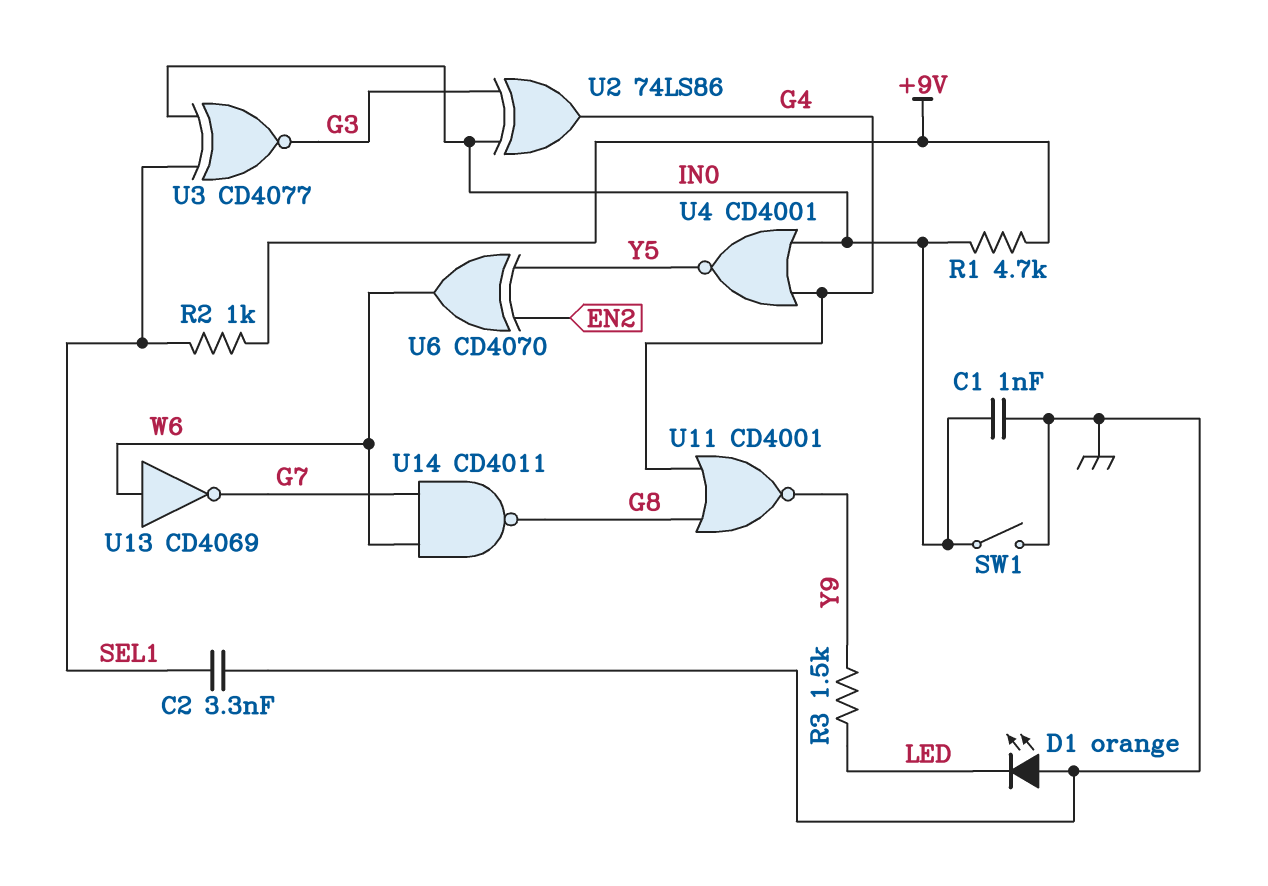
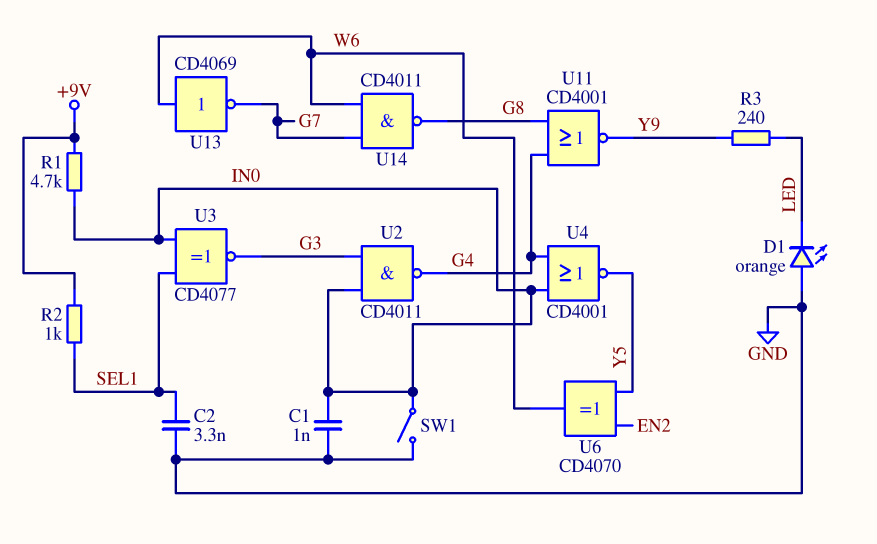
R3: 1.5k (LED, Y9) -> 240 (LED, Y9)
U2: XOR 74LS86 (in G3, in IN0, out G4) -> NAND CD4011 (in G3, in IN0, out G4)

